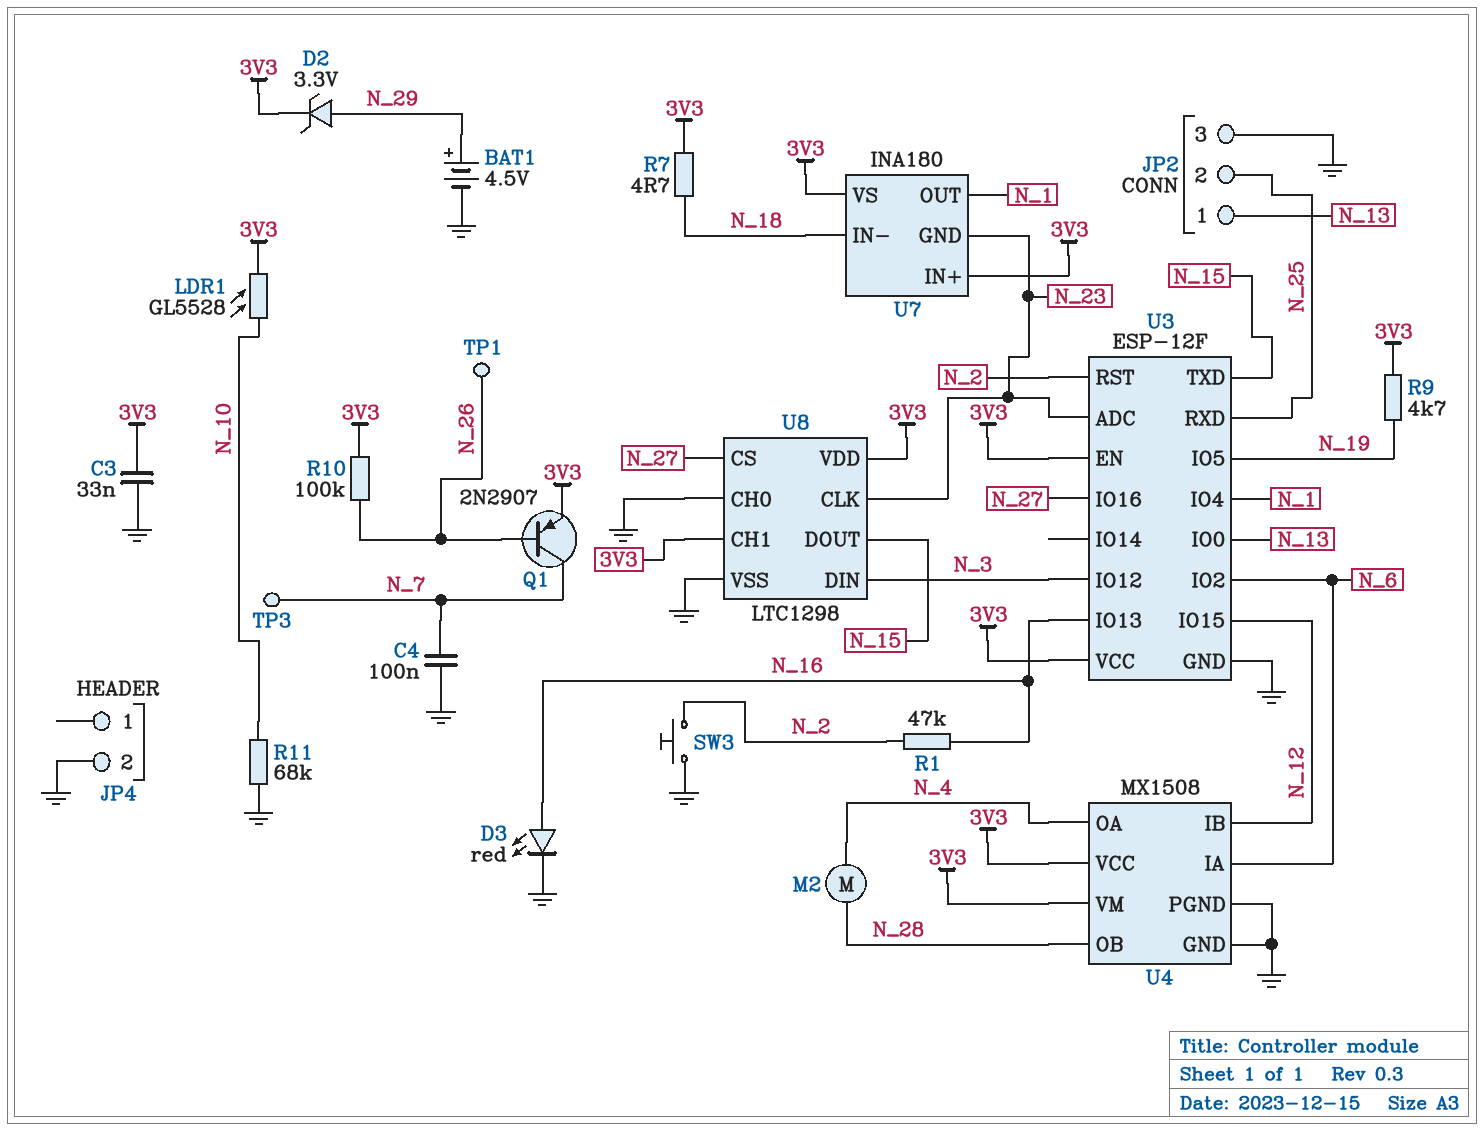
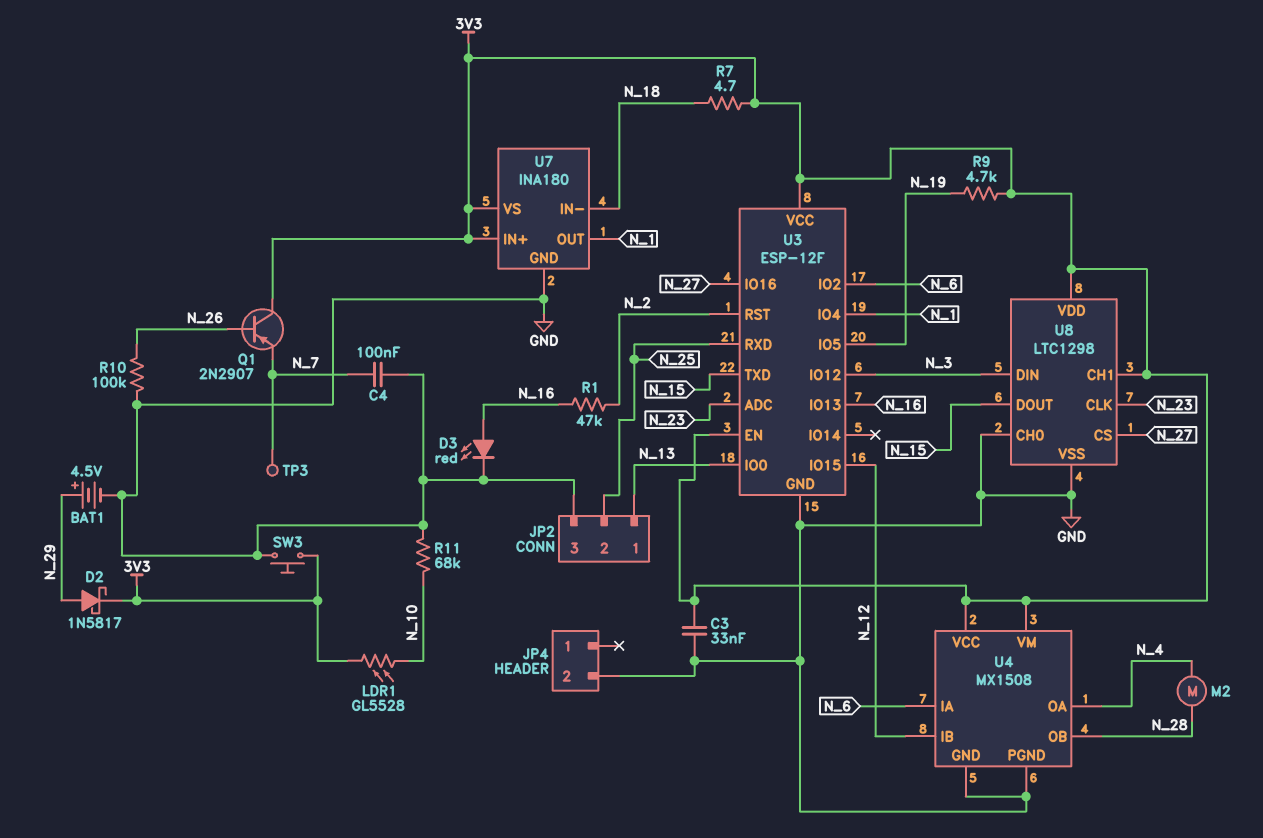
D2: zener 3.3V (A N_29, K 3V3) -> schottky 1N5817 (A N_29, K 3V3)
Q1: PNP 2N2907 (B N_26, C N_7, E 3V3) -> PNP 2N2907 (B N_26, C 3V3, E N_7)
R10: 100k (3V3, N_26) -> 100k (GND, N_26)
SW3: button (GND, N_2) -> button (3V3, GND)
TP1: test point (N_26) -> none
U7 pin GND: N_23 -> GND

